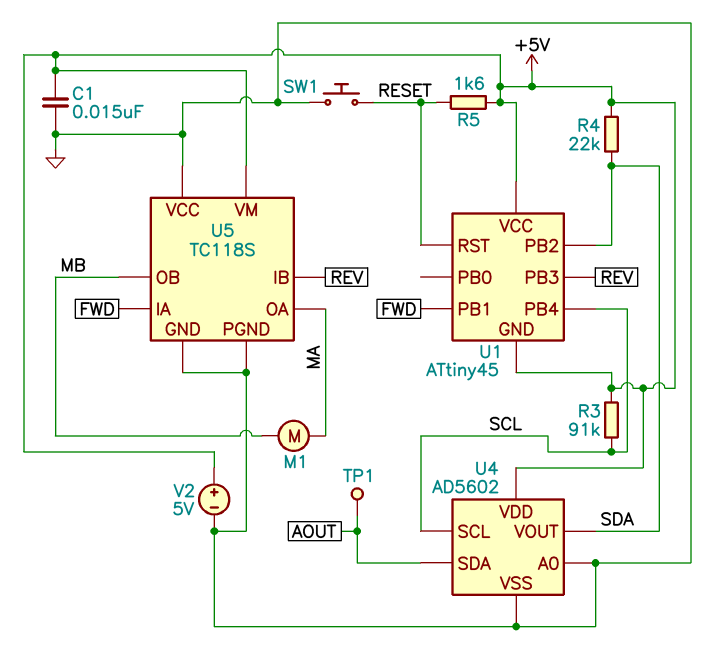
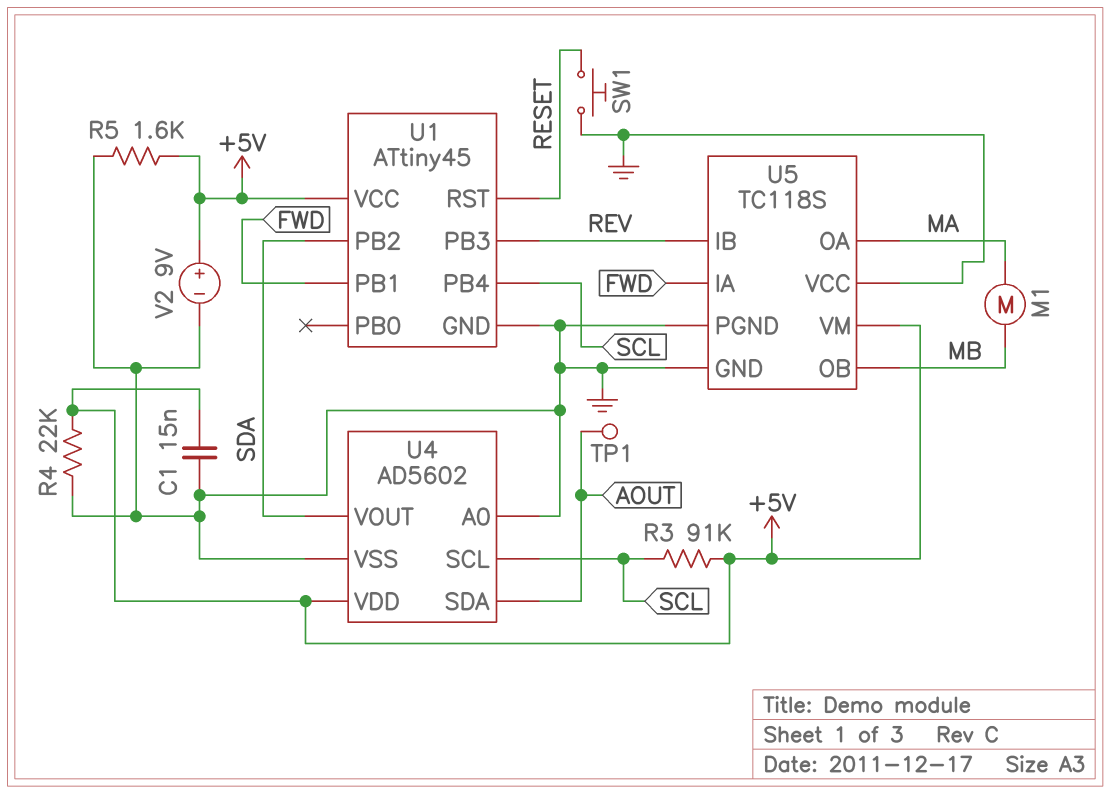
R4: 22k (+5V, SDA) -> 22k (+5V, GND)
R5: 1.6k (+5V, RESET) -> 1.6k (+5V, GND)
U1 pin GND: +5V -> GND
V2: 5V (plus +5V, minus GND) -> 9V (plus +5V, minus GND)

